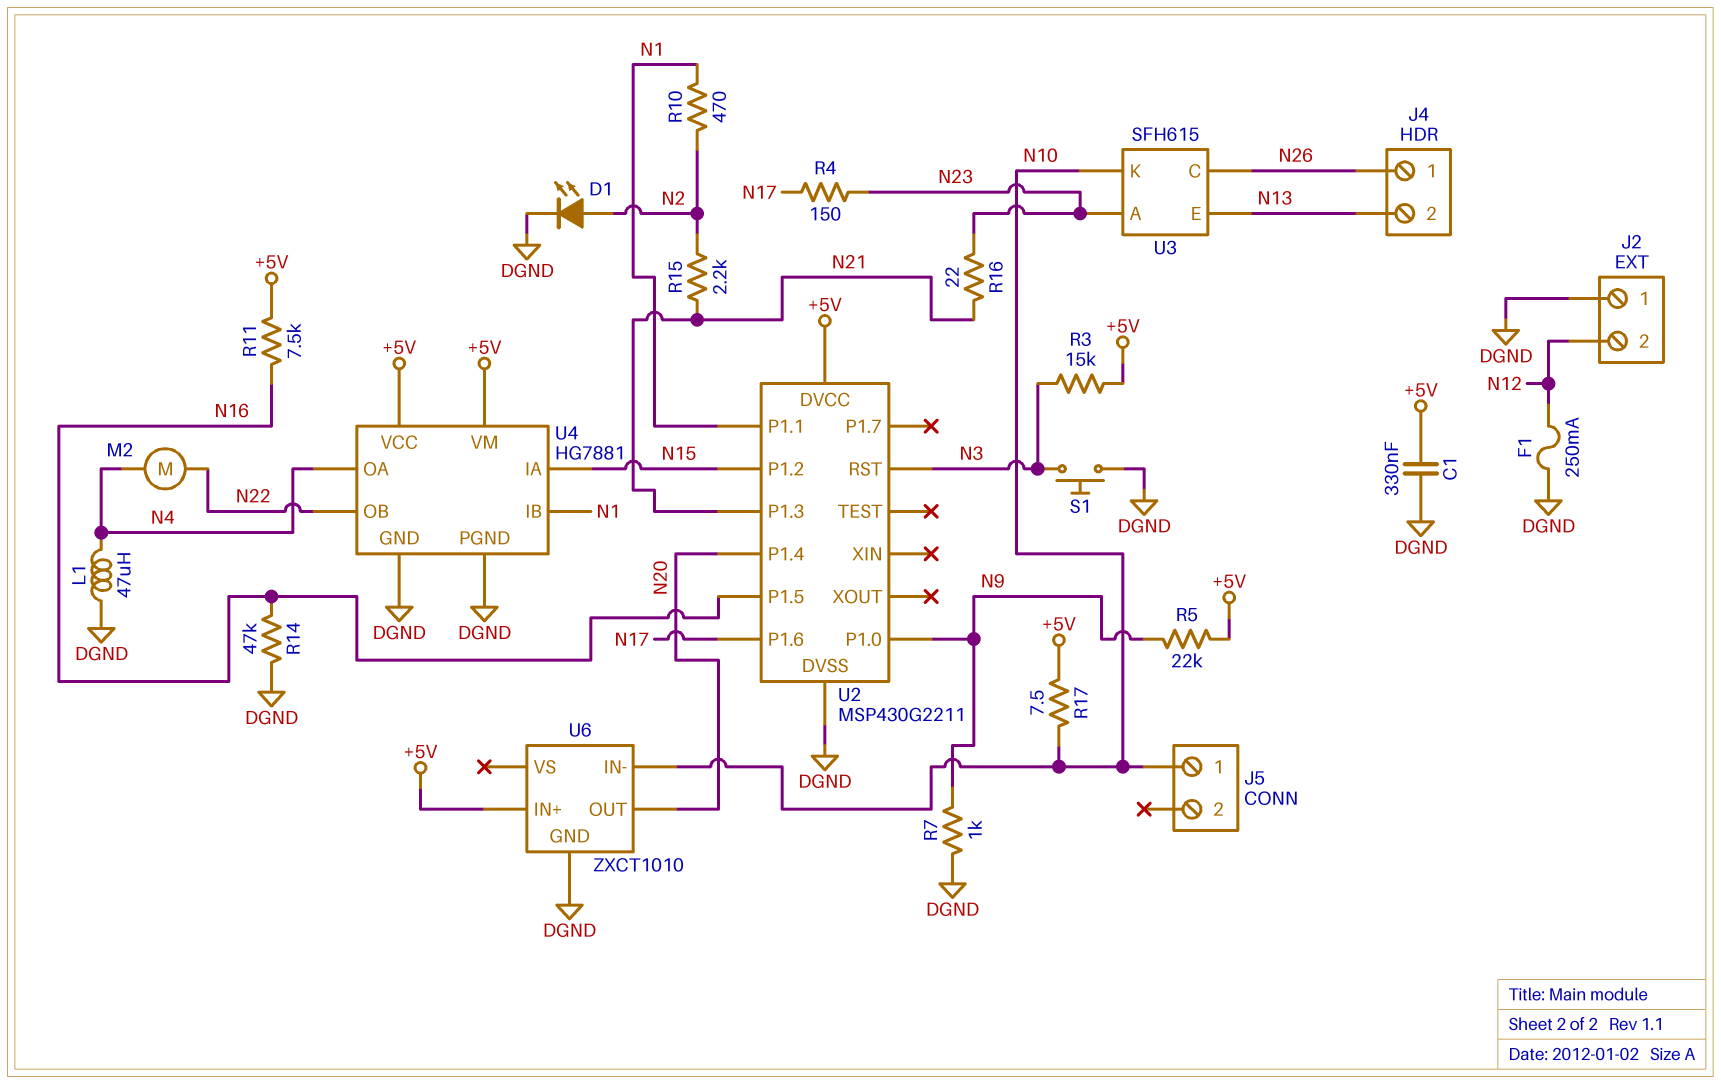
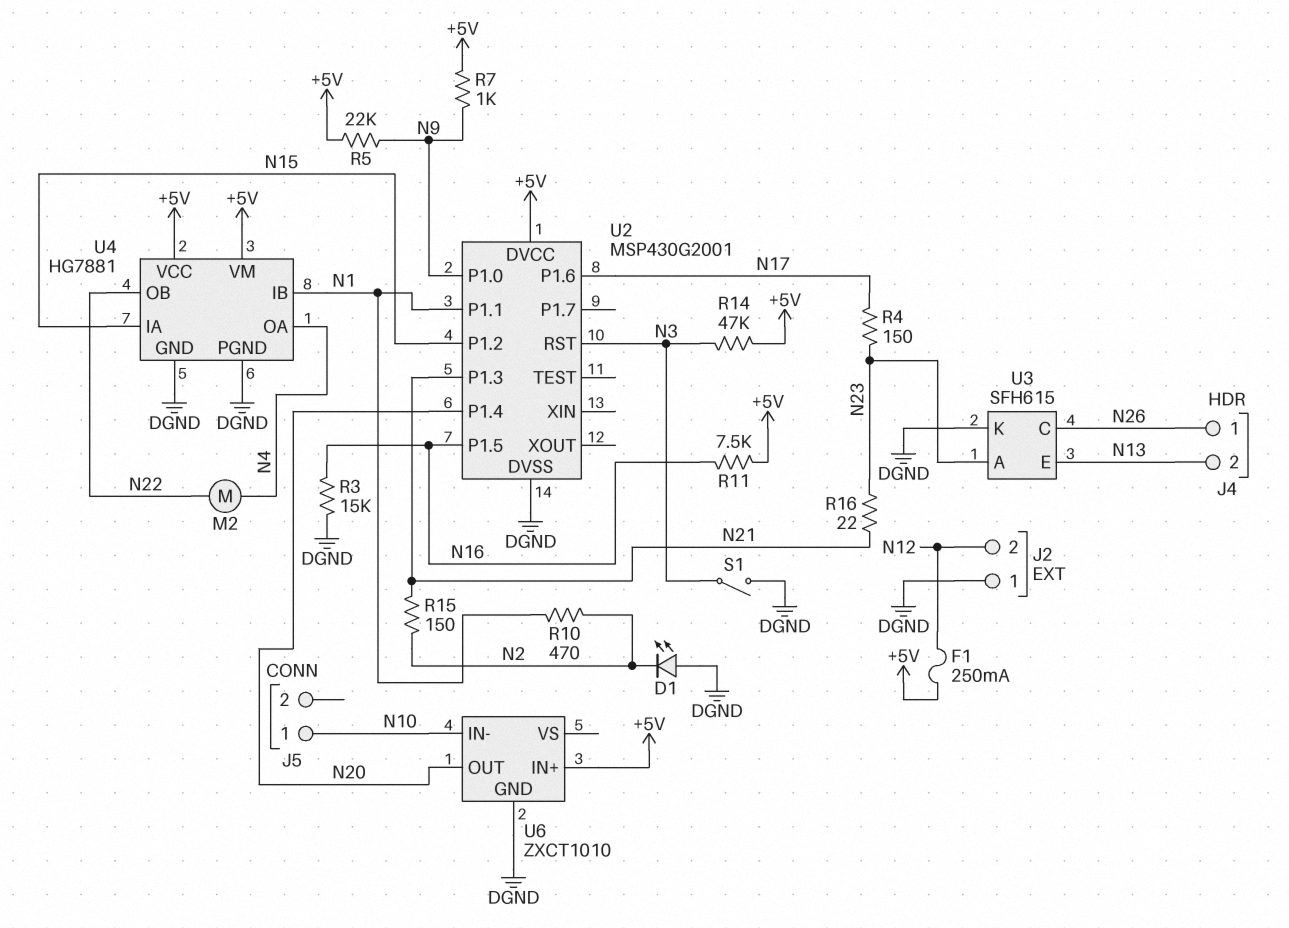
C1: 330nF (+5V, DGND) -> none
D1: LED (A N2, K DGND) -> LED (A DGND, K N2)
F1: 250mA (DGND, N12) -> 250mA (+5V, N12)
L1: 47uH (DGND, N4) -> none
R3: 15k (+5V, N3) -> 15k (DGND, N16)
R7: 1k (DGND, N9) -> 1k (+5V, N9)
R14: 47k (DGND, N16) -> 47k (+5V, N3)
R15: 2.2k (N2, N21) -> 150 (N2, N21)
R17: 7.5 (+5V, N10) -> none
S1: button (DGND, N3) -> switch (DGND, N3)
U2: MSP430G2211 -> MSP430G2001
U3 pin K: N10 -> DGND

